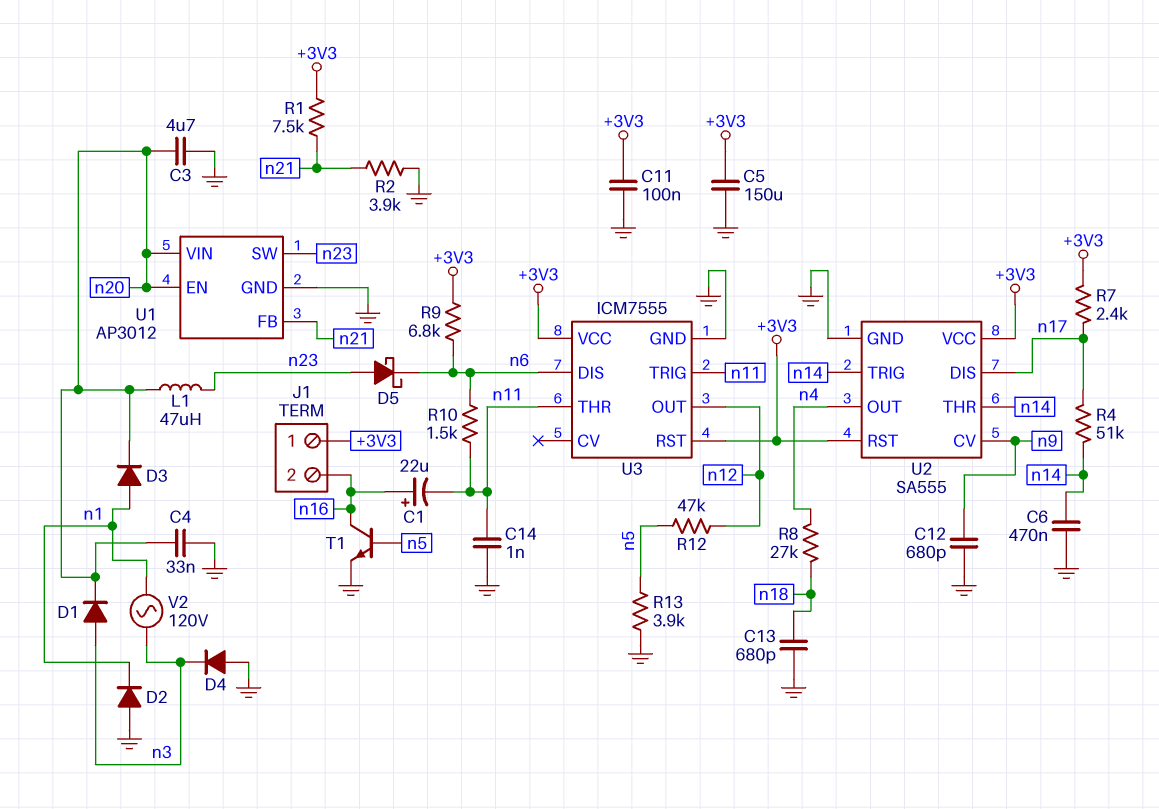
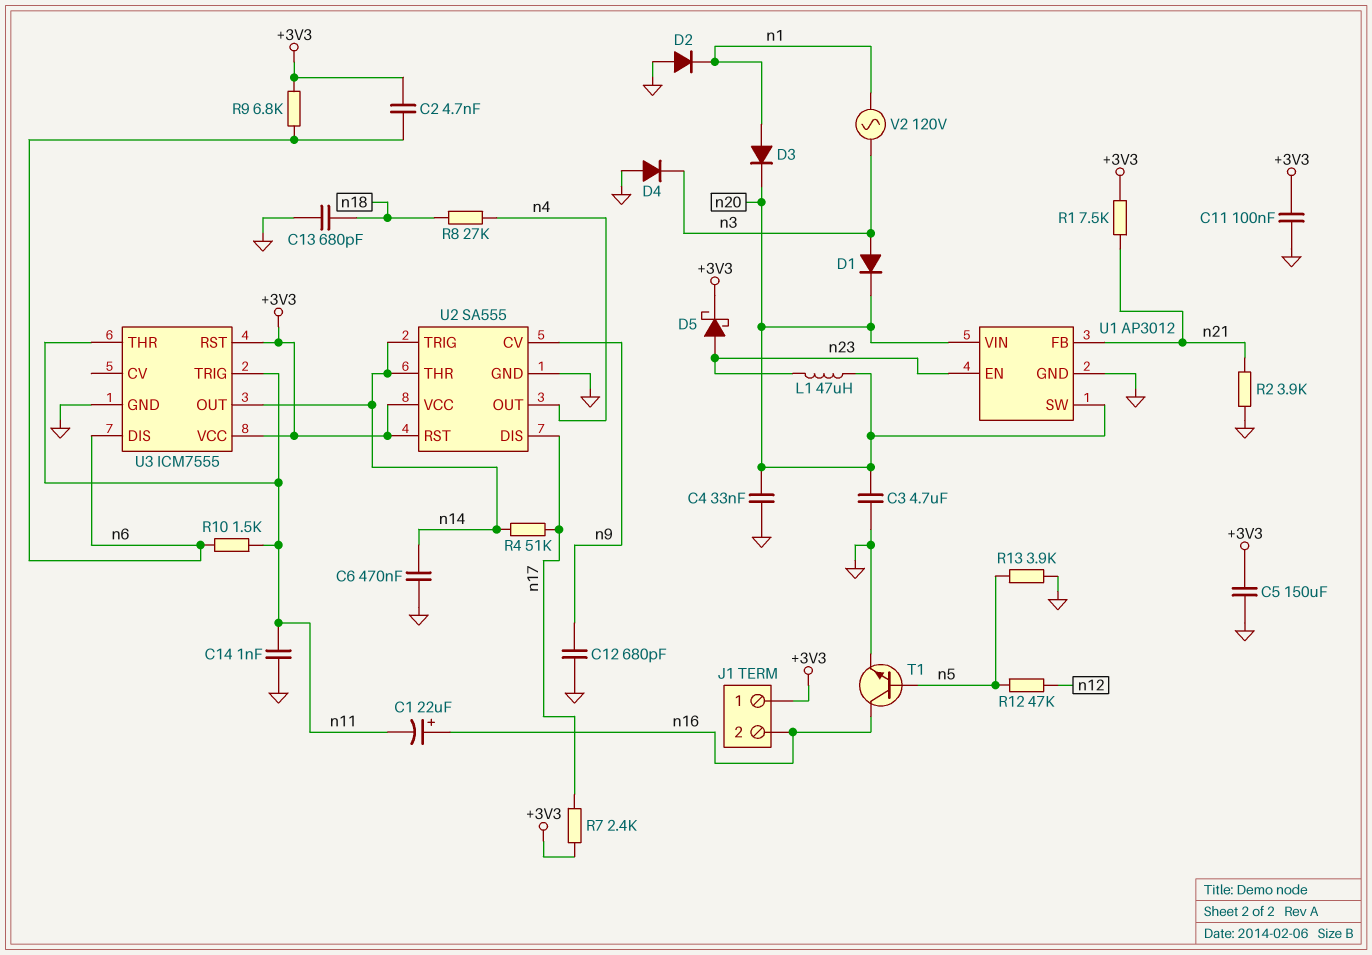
C2: none -> 4.7nF (+3V3, n6)
D5: schottky (A n23, K n6) -> schottky (A n23, K +3V3)
U1 pin EN: n20 -> n23
U1 pin SW: n23 -> n20
U3 pin OUT: n12 -> n14

